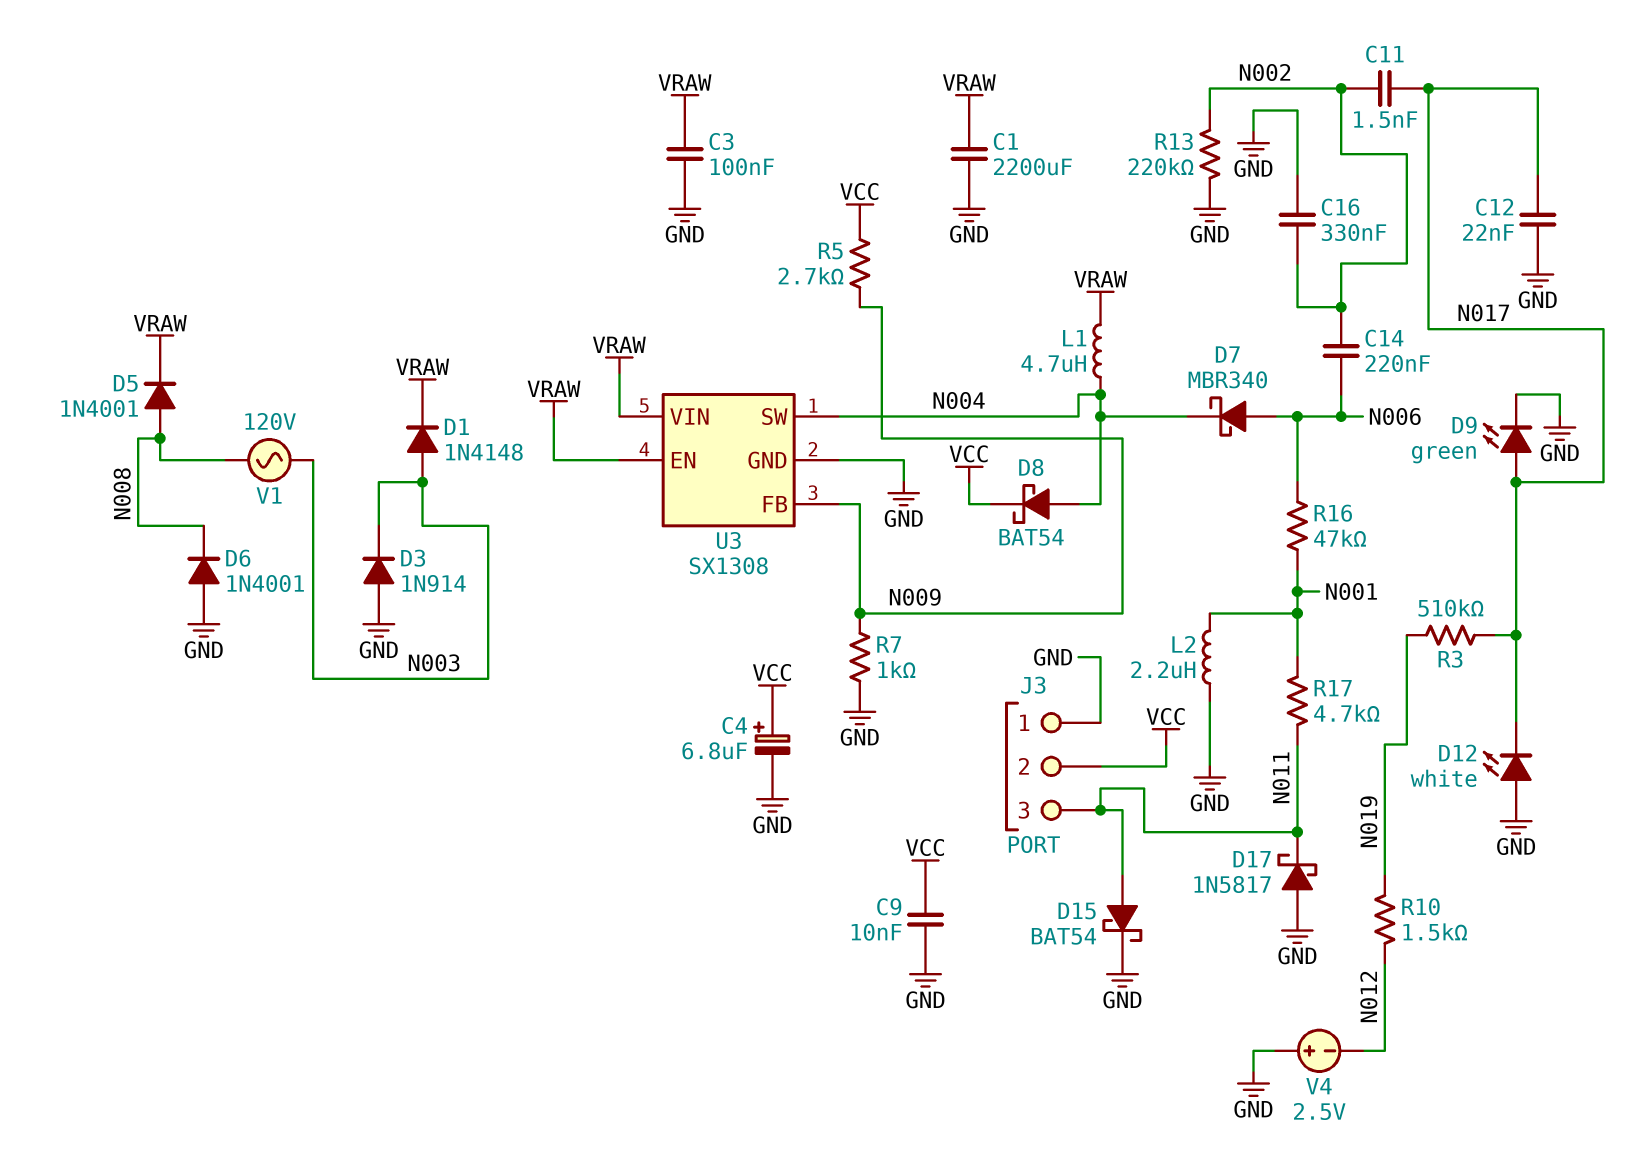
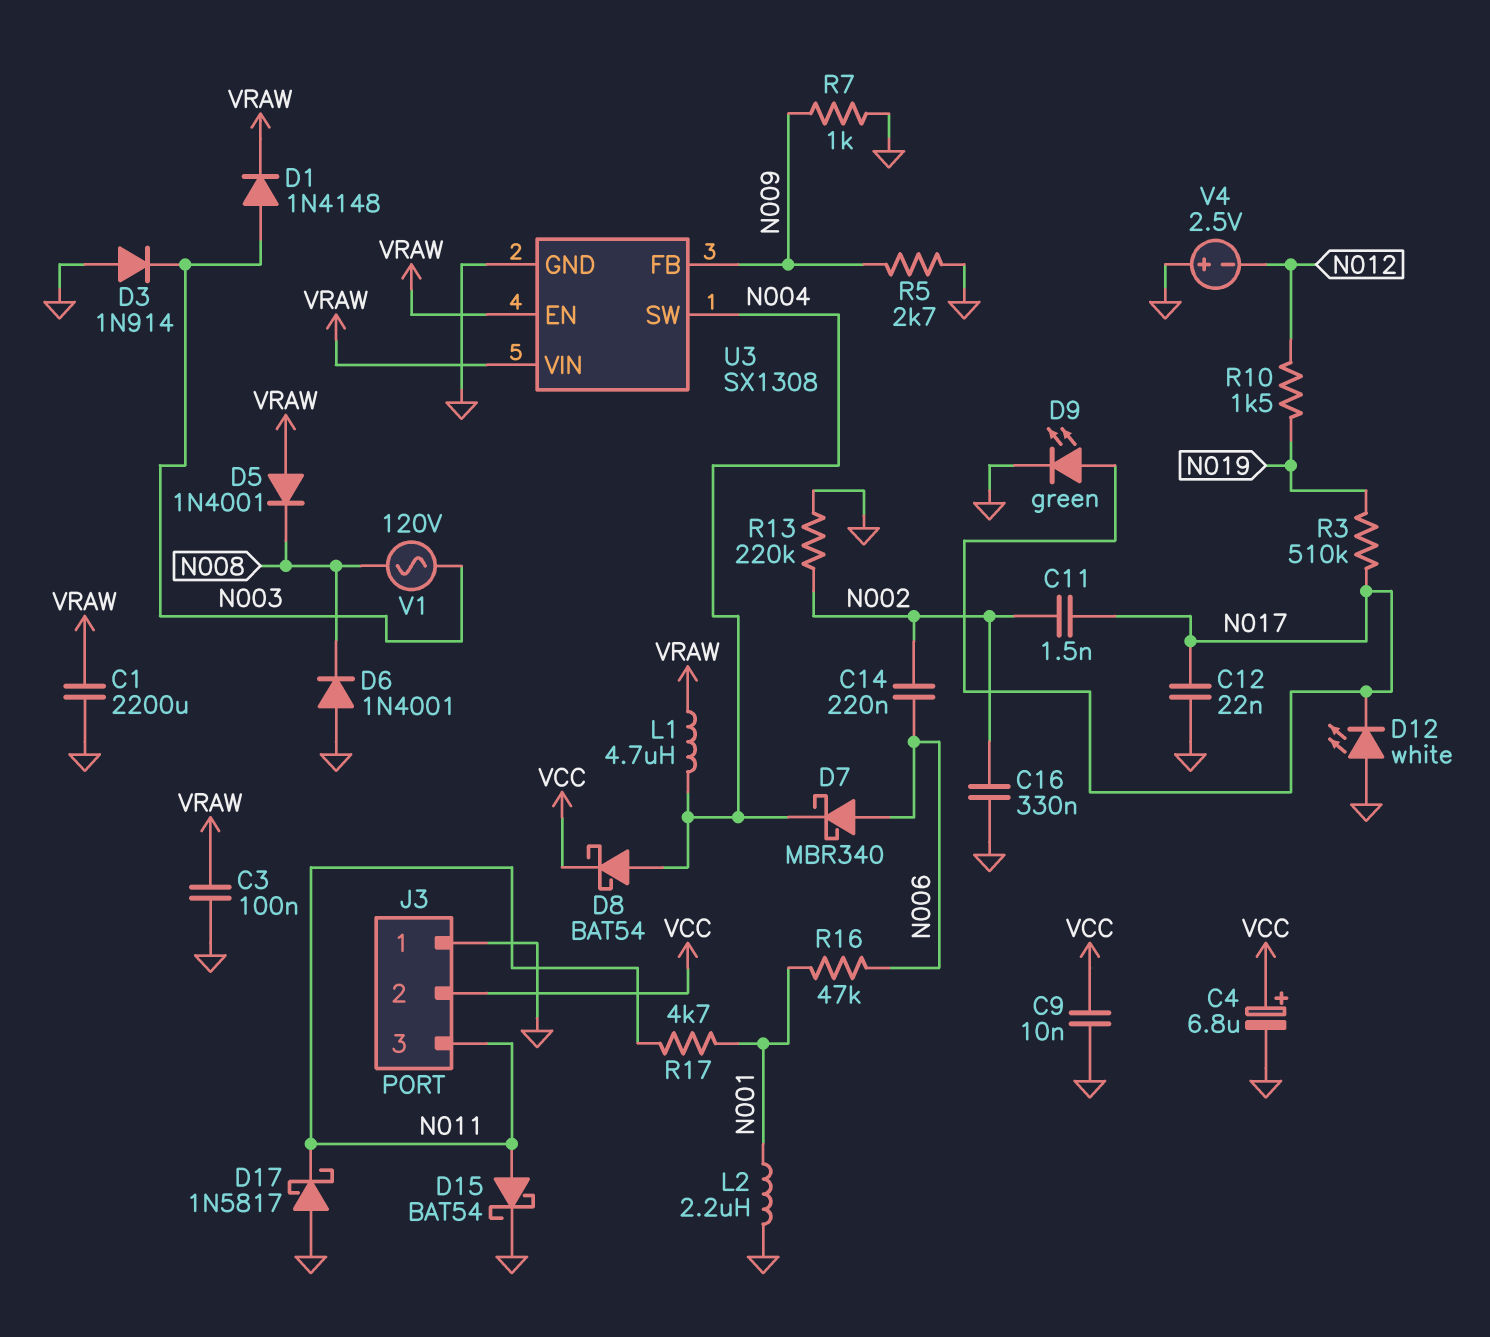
D5: diode 1N4001 (A N008, K VRAW) -> diode 1N4001 (A VRAW, K N008)
R5: 2.7k (N009, VCC) -> 2.7k (GND, N009)

